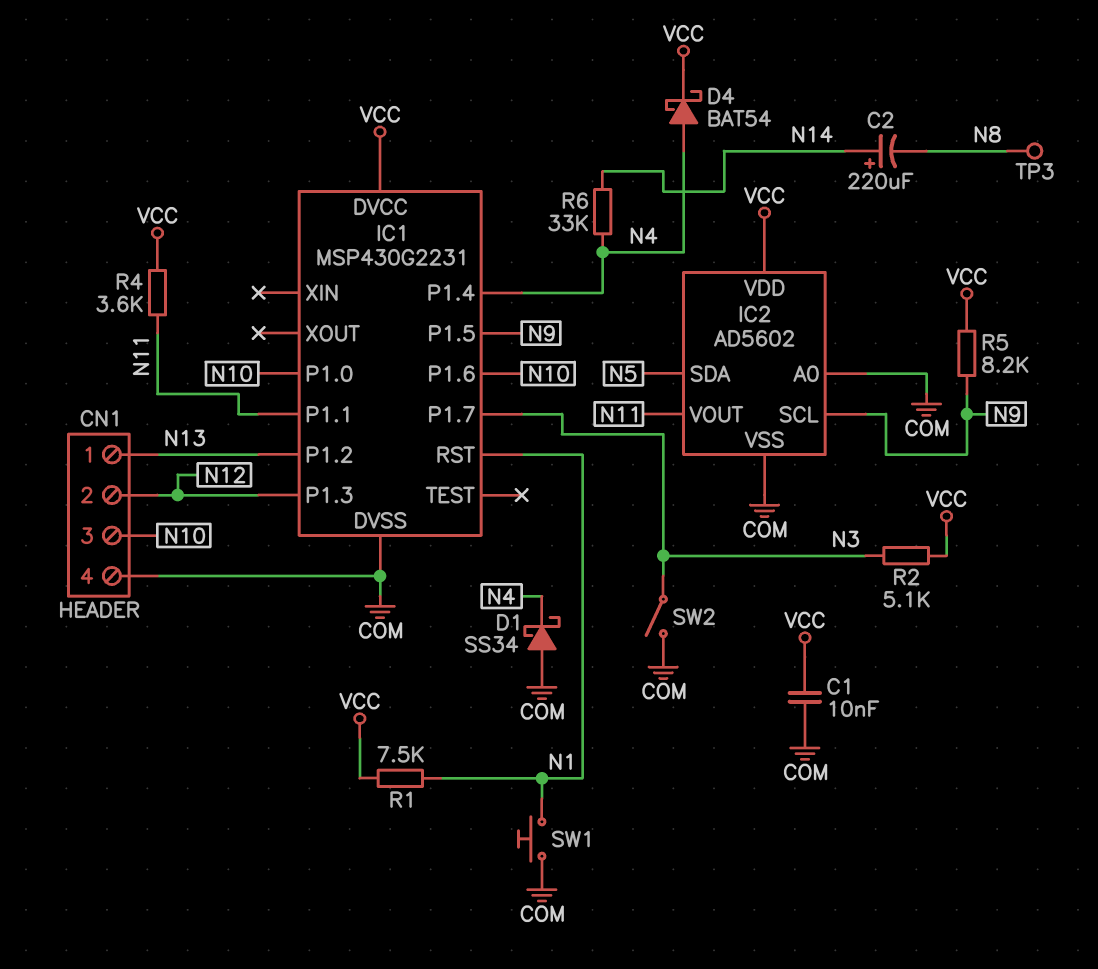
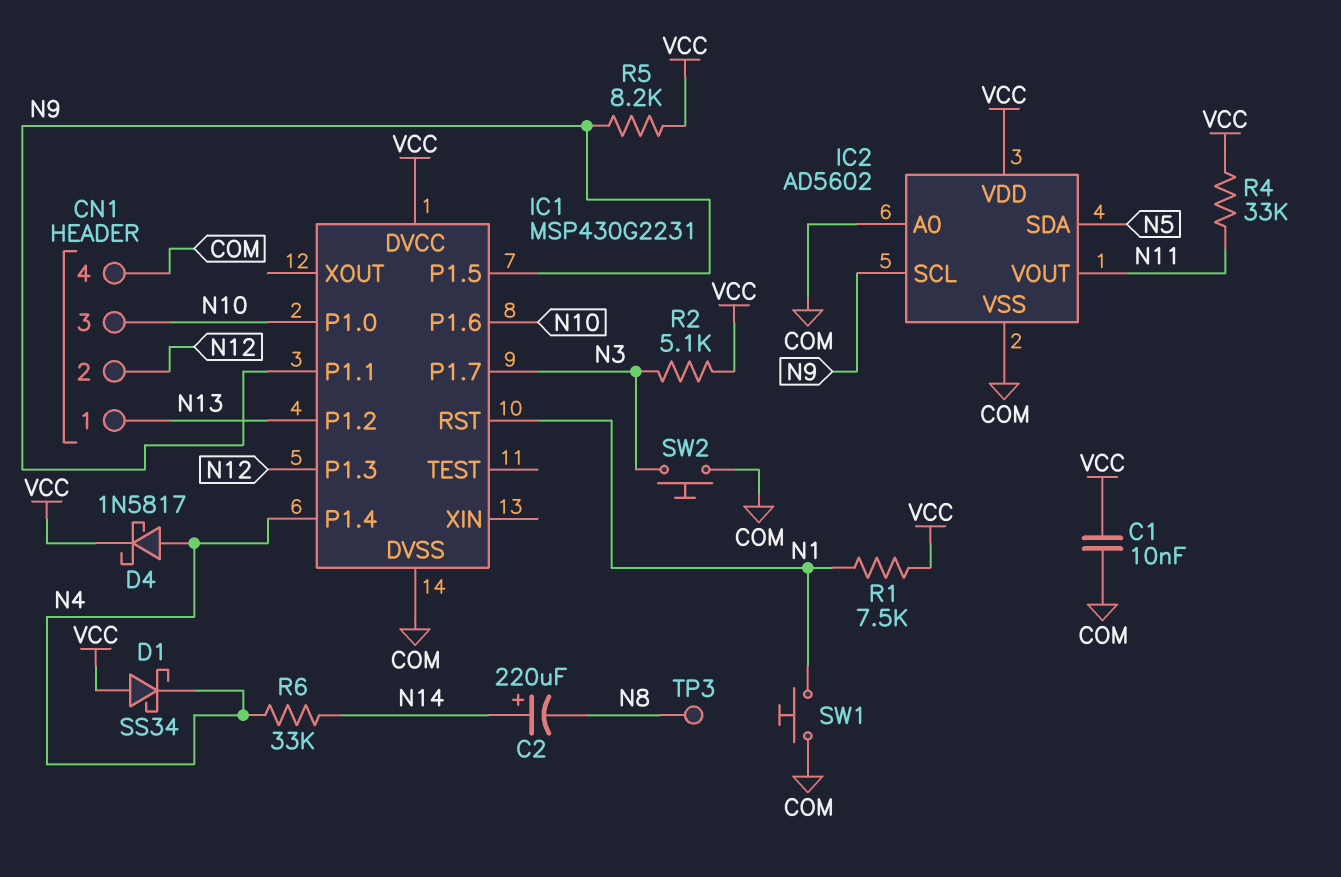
D1: schottky SS34 (A COM, K N4) -> schottky SS34 (A VCC, K N4)
D4: schottky BAT54 (A N4, K VCC) -> schottky 1N5817 (A N4, K VCC)
IC1 pin P1.1: N11 -> N9
R4: 3.6k (N11, VCC) -> 33k (N11, VCC)
SW2: switch (COM, N3) -> button (COM, N3)

